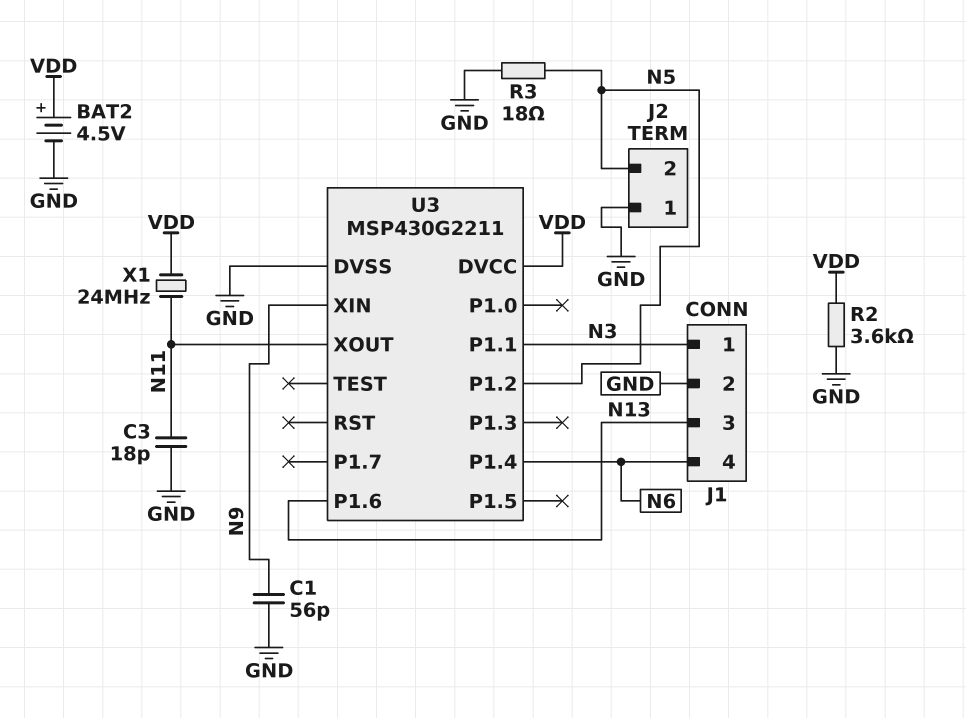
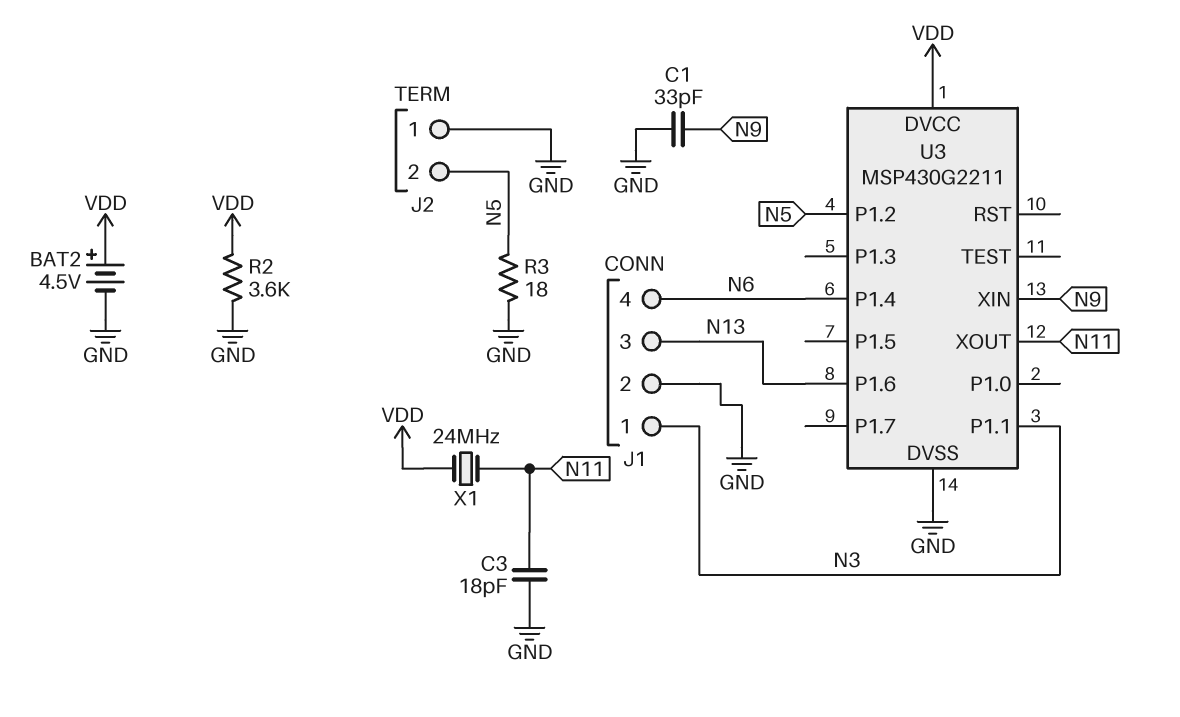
C1: 56pF (GND, N9) -> 33pF (GND, N9)

